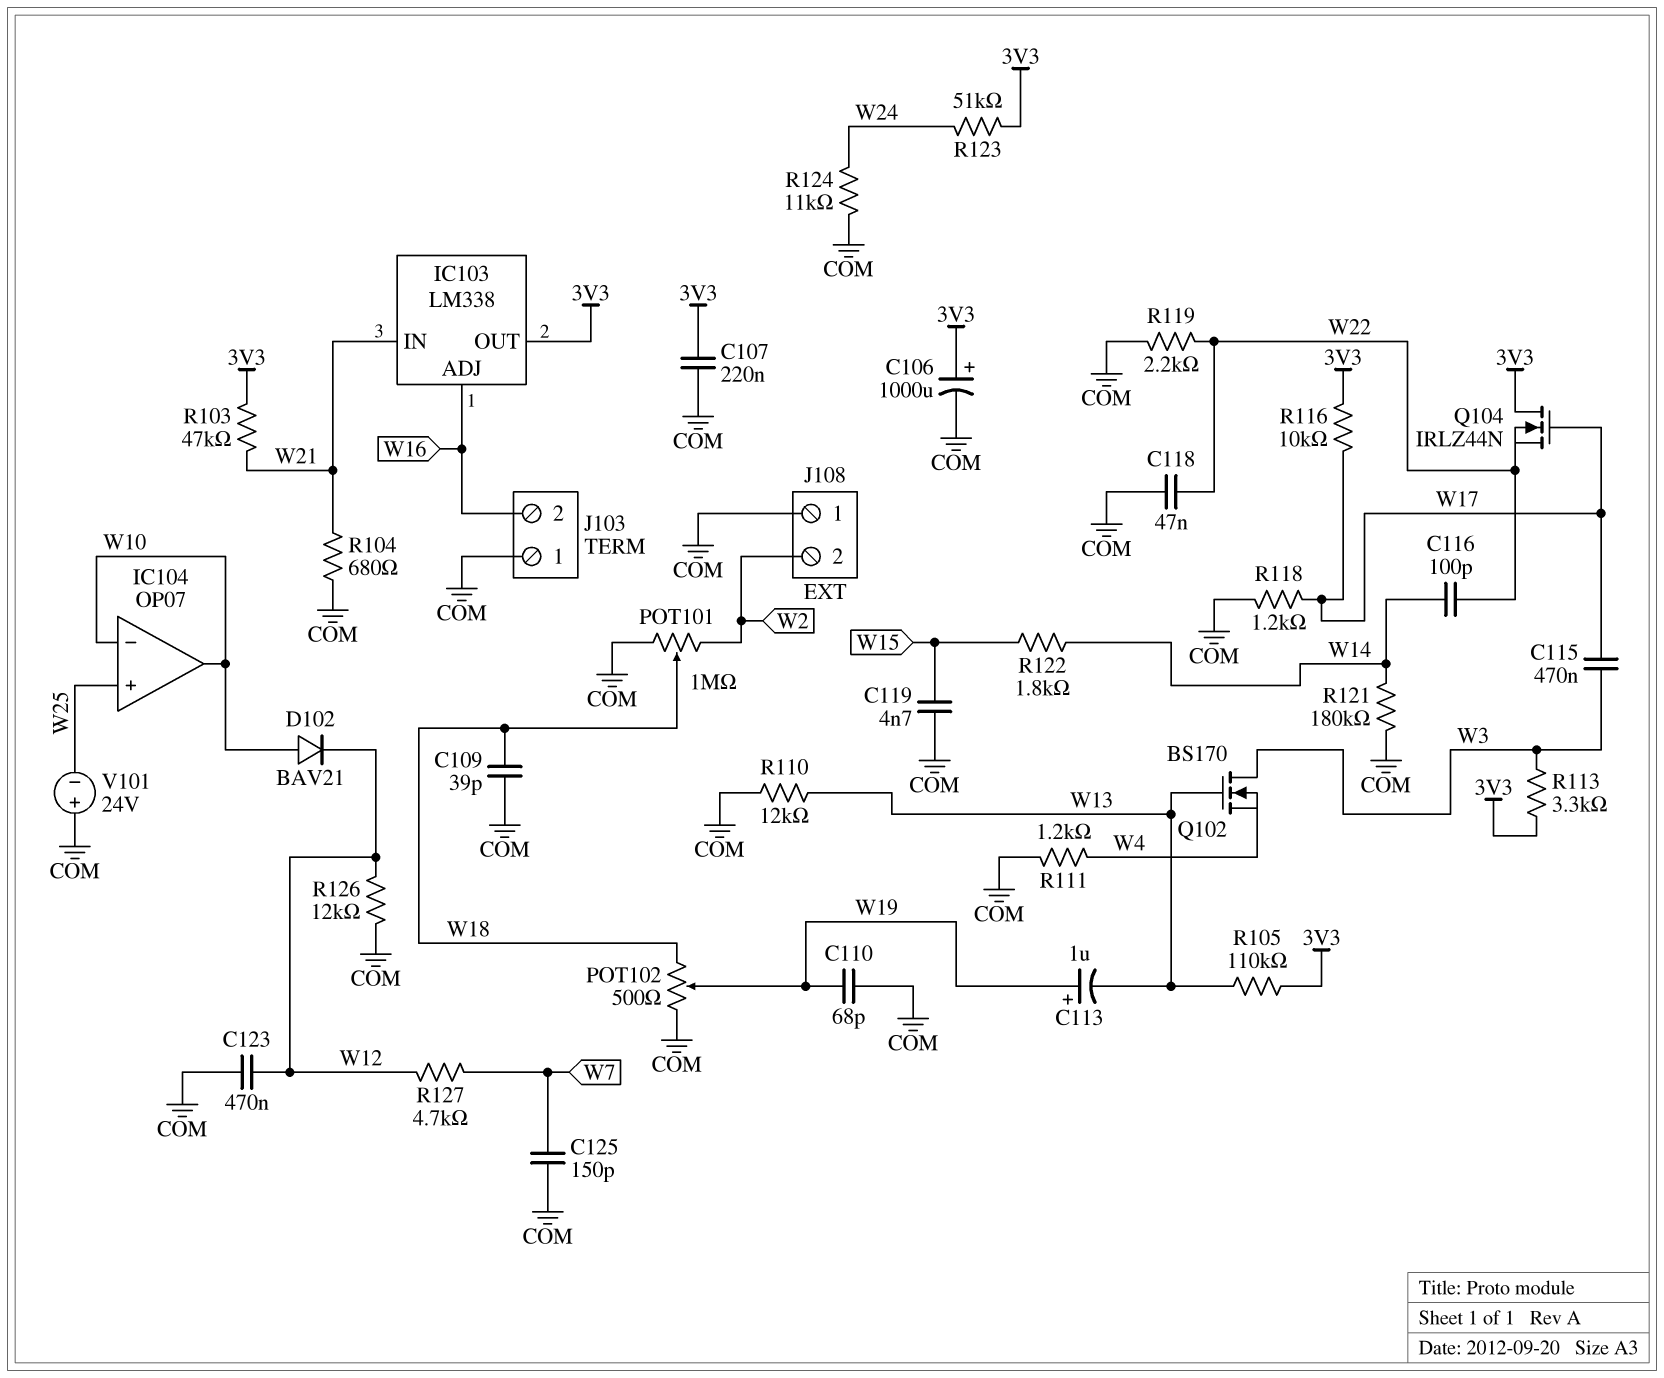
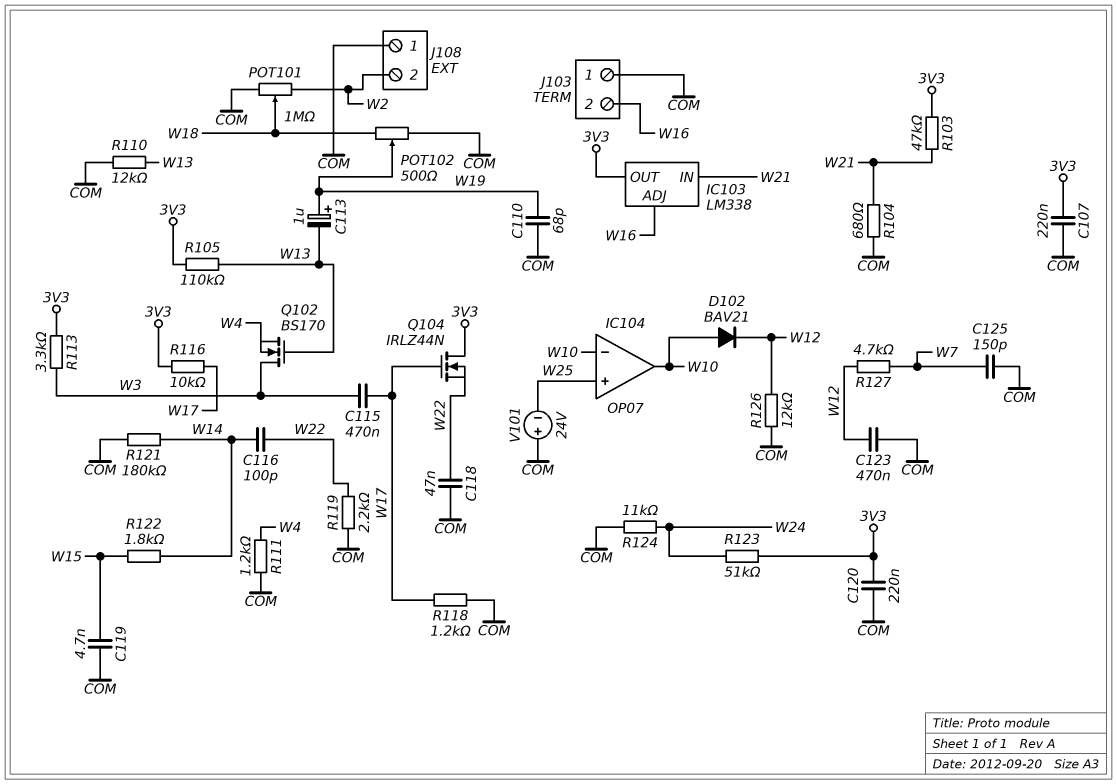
C106: 1000uF (plus 3V3, minus COM) -> none
C109: 39pF (COM, W18) -> none
C120: none -> 220nF (3V3, COM)

